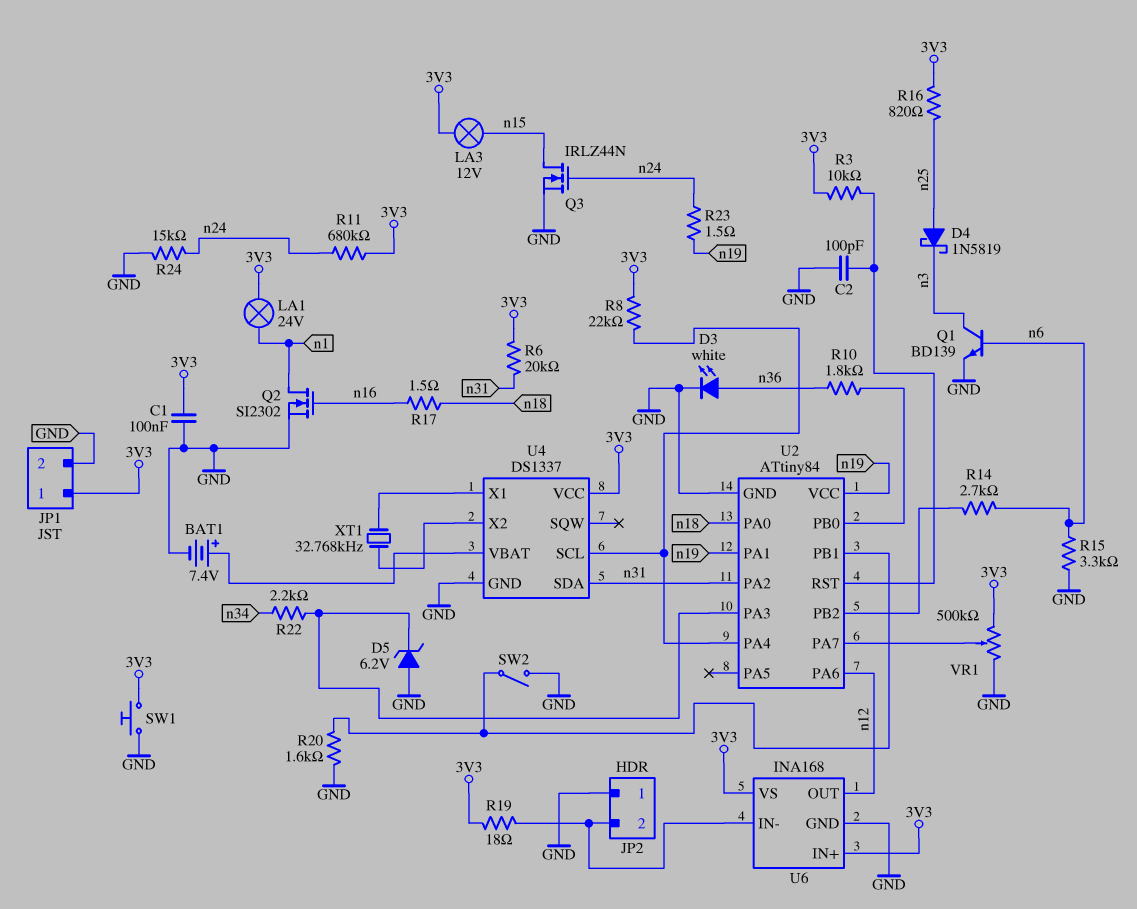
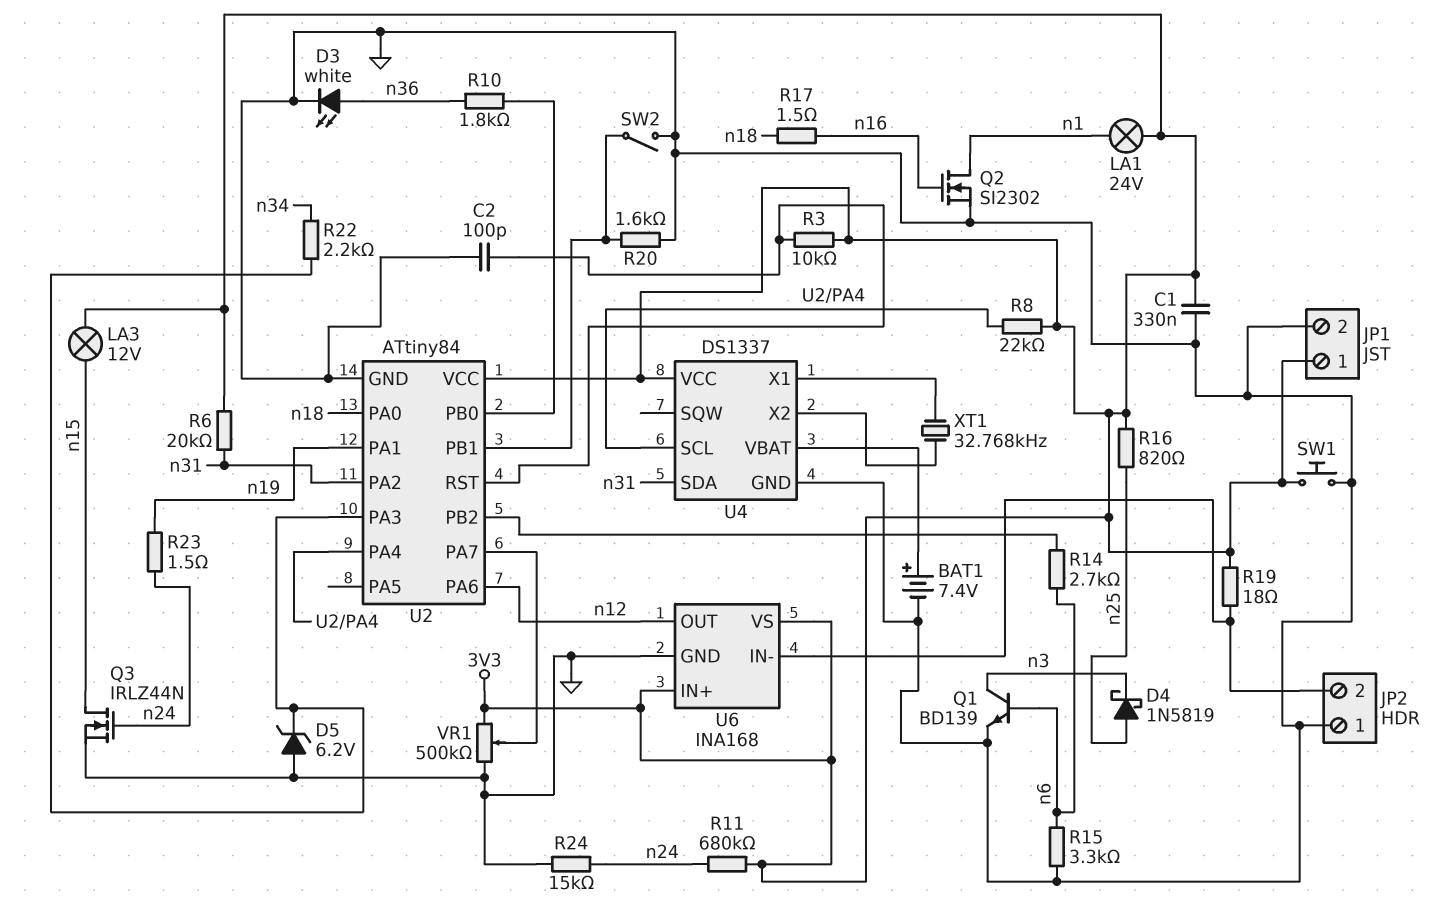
C1: 100nF (3V3, GND) -> 330nF (3V3, GND)
U2 pin VCC: n19 -> 3V3

